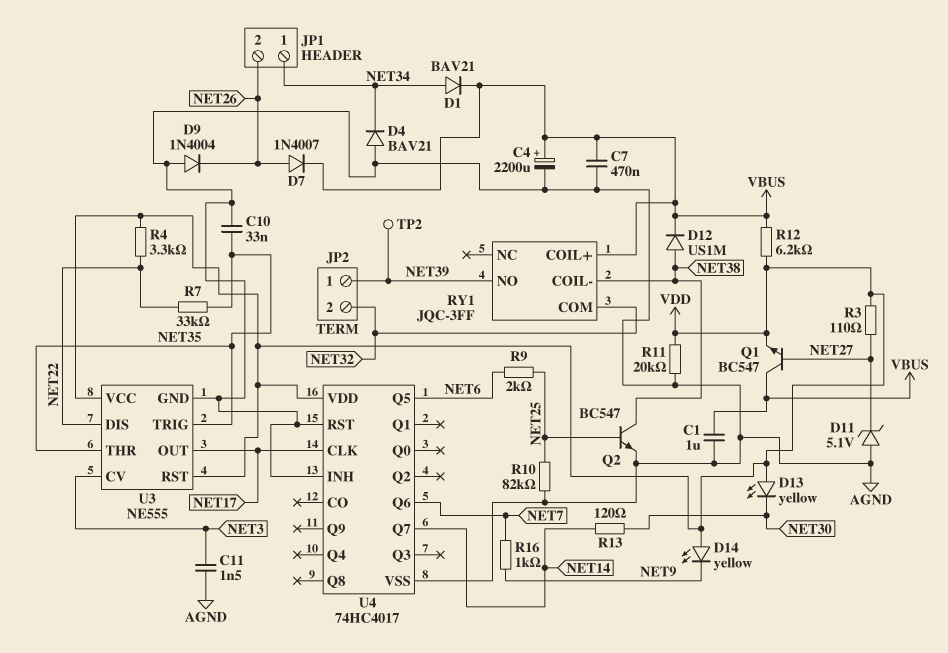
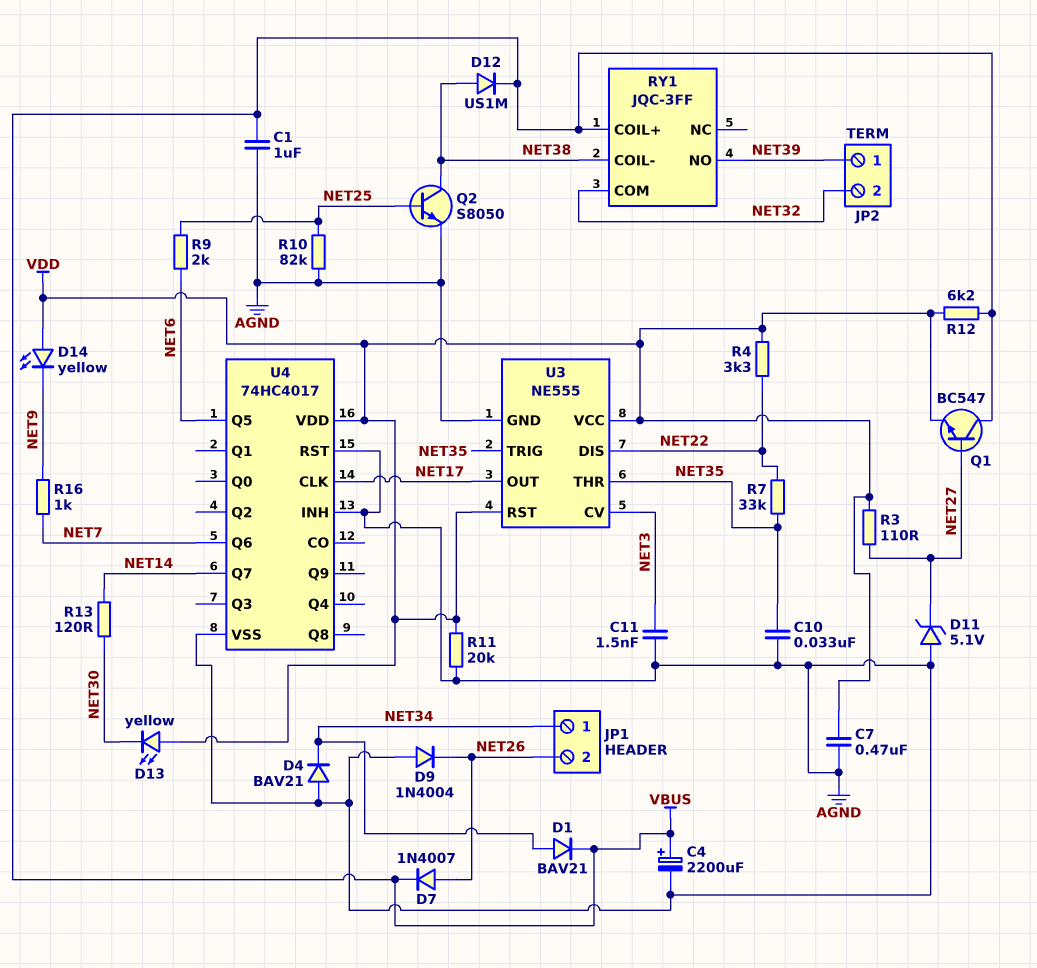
C7: 470nF (AGND, VBUS) -> 470nF (AGND, VDD)
Q2: NPN BC547 (B NET25, C NET38, E AGND) -> NPN S8050 (B NET25, C NET38, E AGND)
TP2: test point (NET39) -> none

